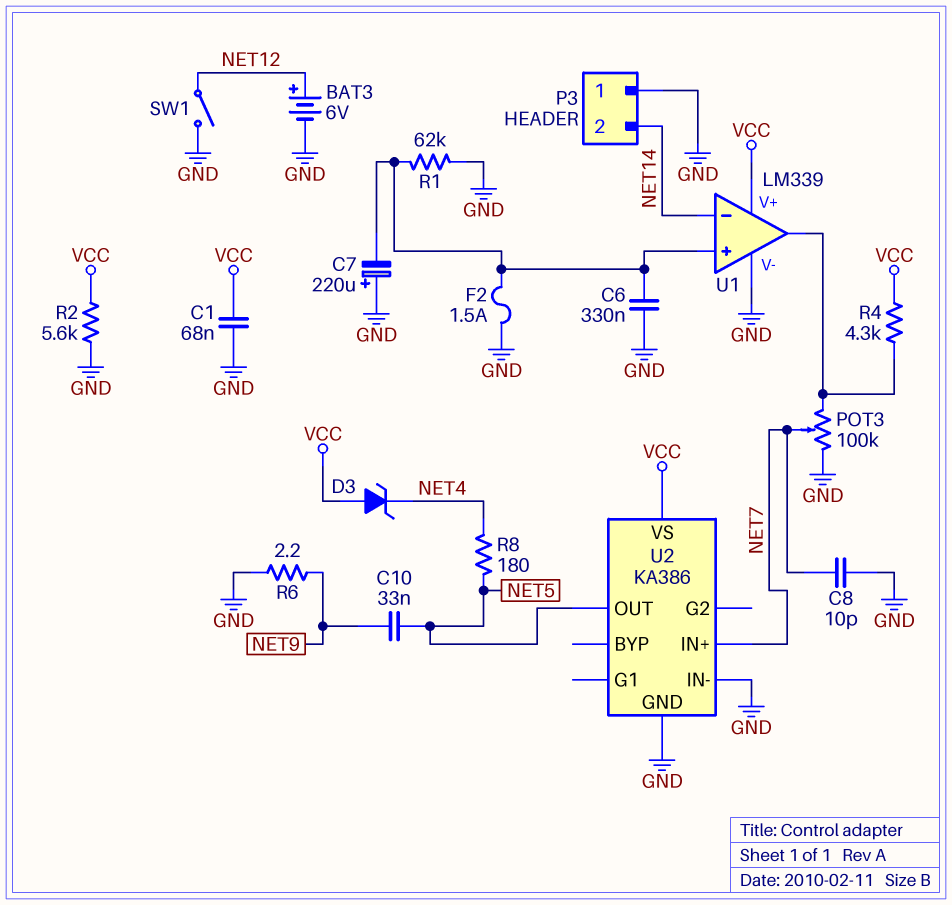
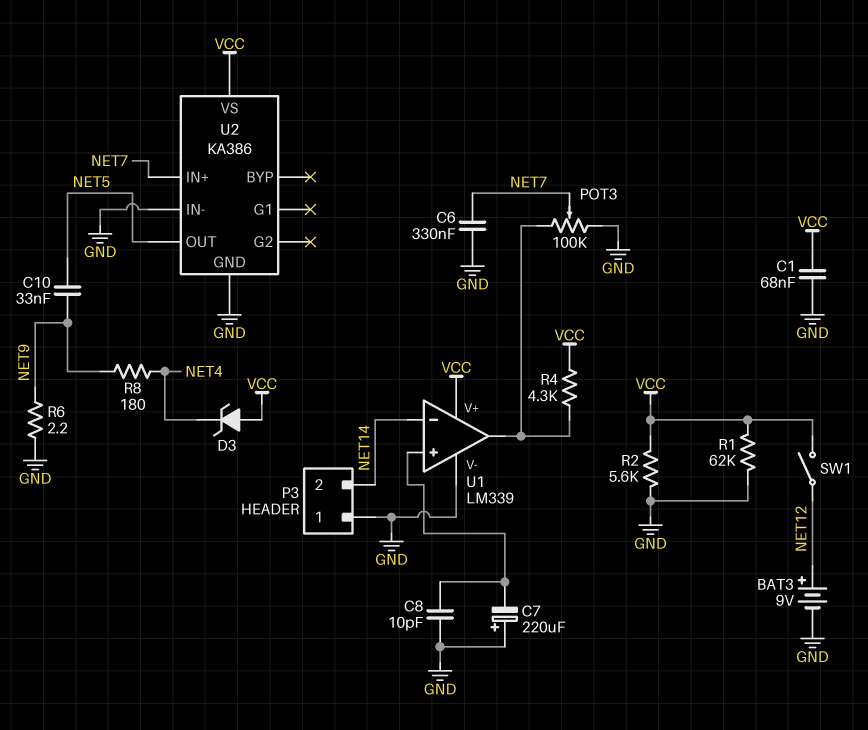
BAT3: 6V (plus NET12, minus GND) -> 9V (plus NET12, minus GND)
C6: 330nF (GND, U1/in+) -> 330nF (GND, NET7)
C8: 10pF (GND, NET7) -> 10pF (GND, U1/in+)
F2: 1.5A (GND, U1/in+) -> none
R1: 62k (GND, U1/in+) -> 62k (GND, VCC)
R8: 180 (NET4, NET5) -> 180 (NET4, NET9)
SW1: switch (GND, NET12) -> switch (NET12, VCC)

